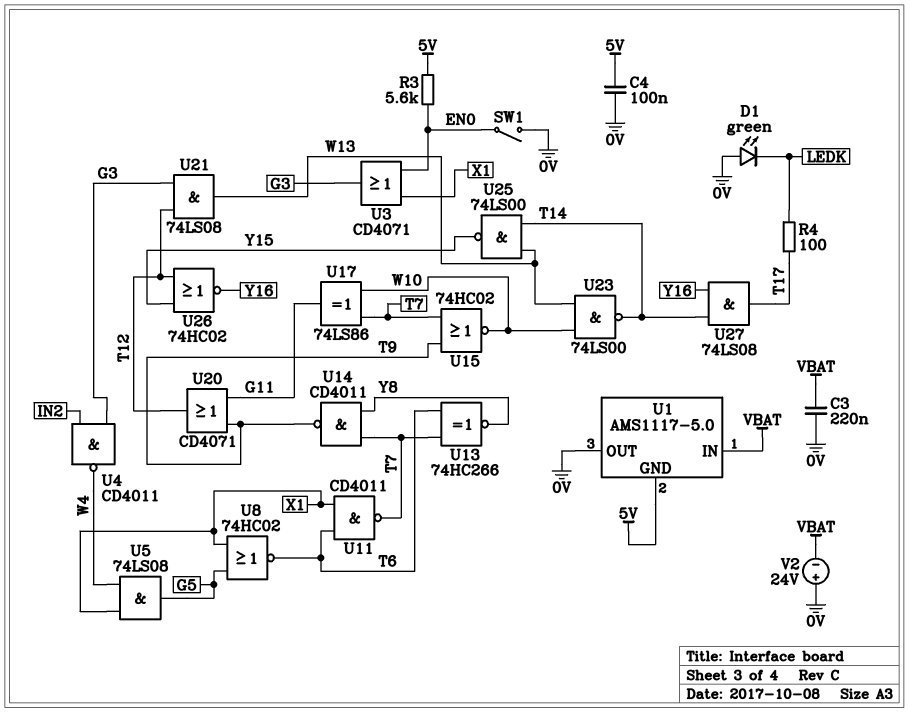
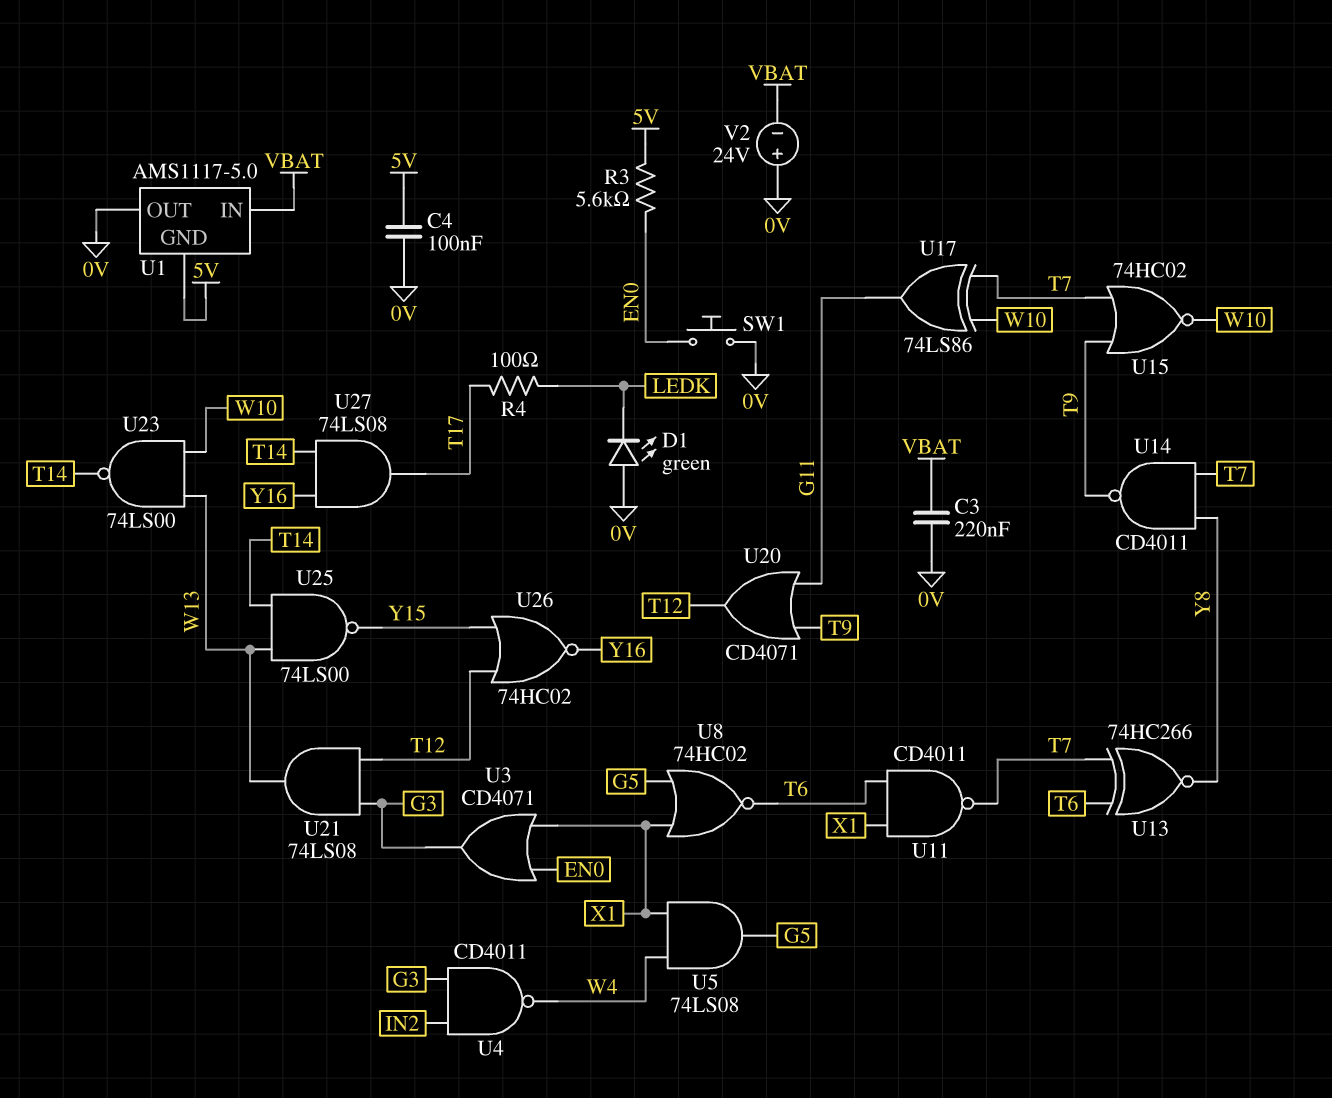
SW1: switch (0V, EN0) -> button (0V, EN0)

